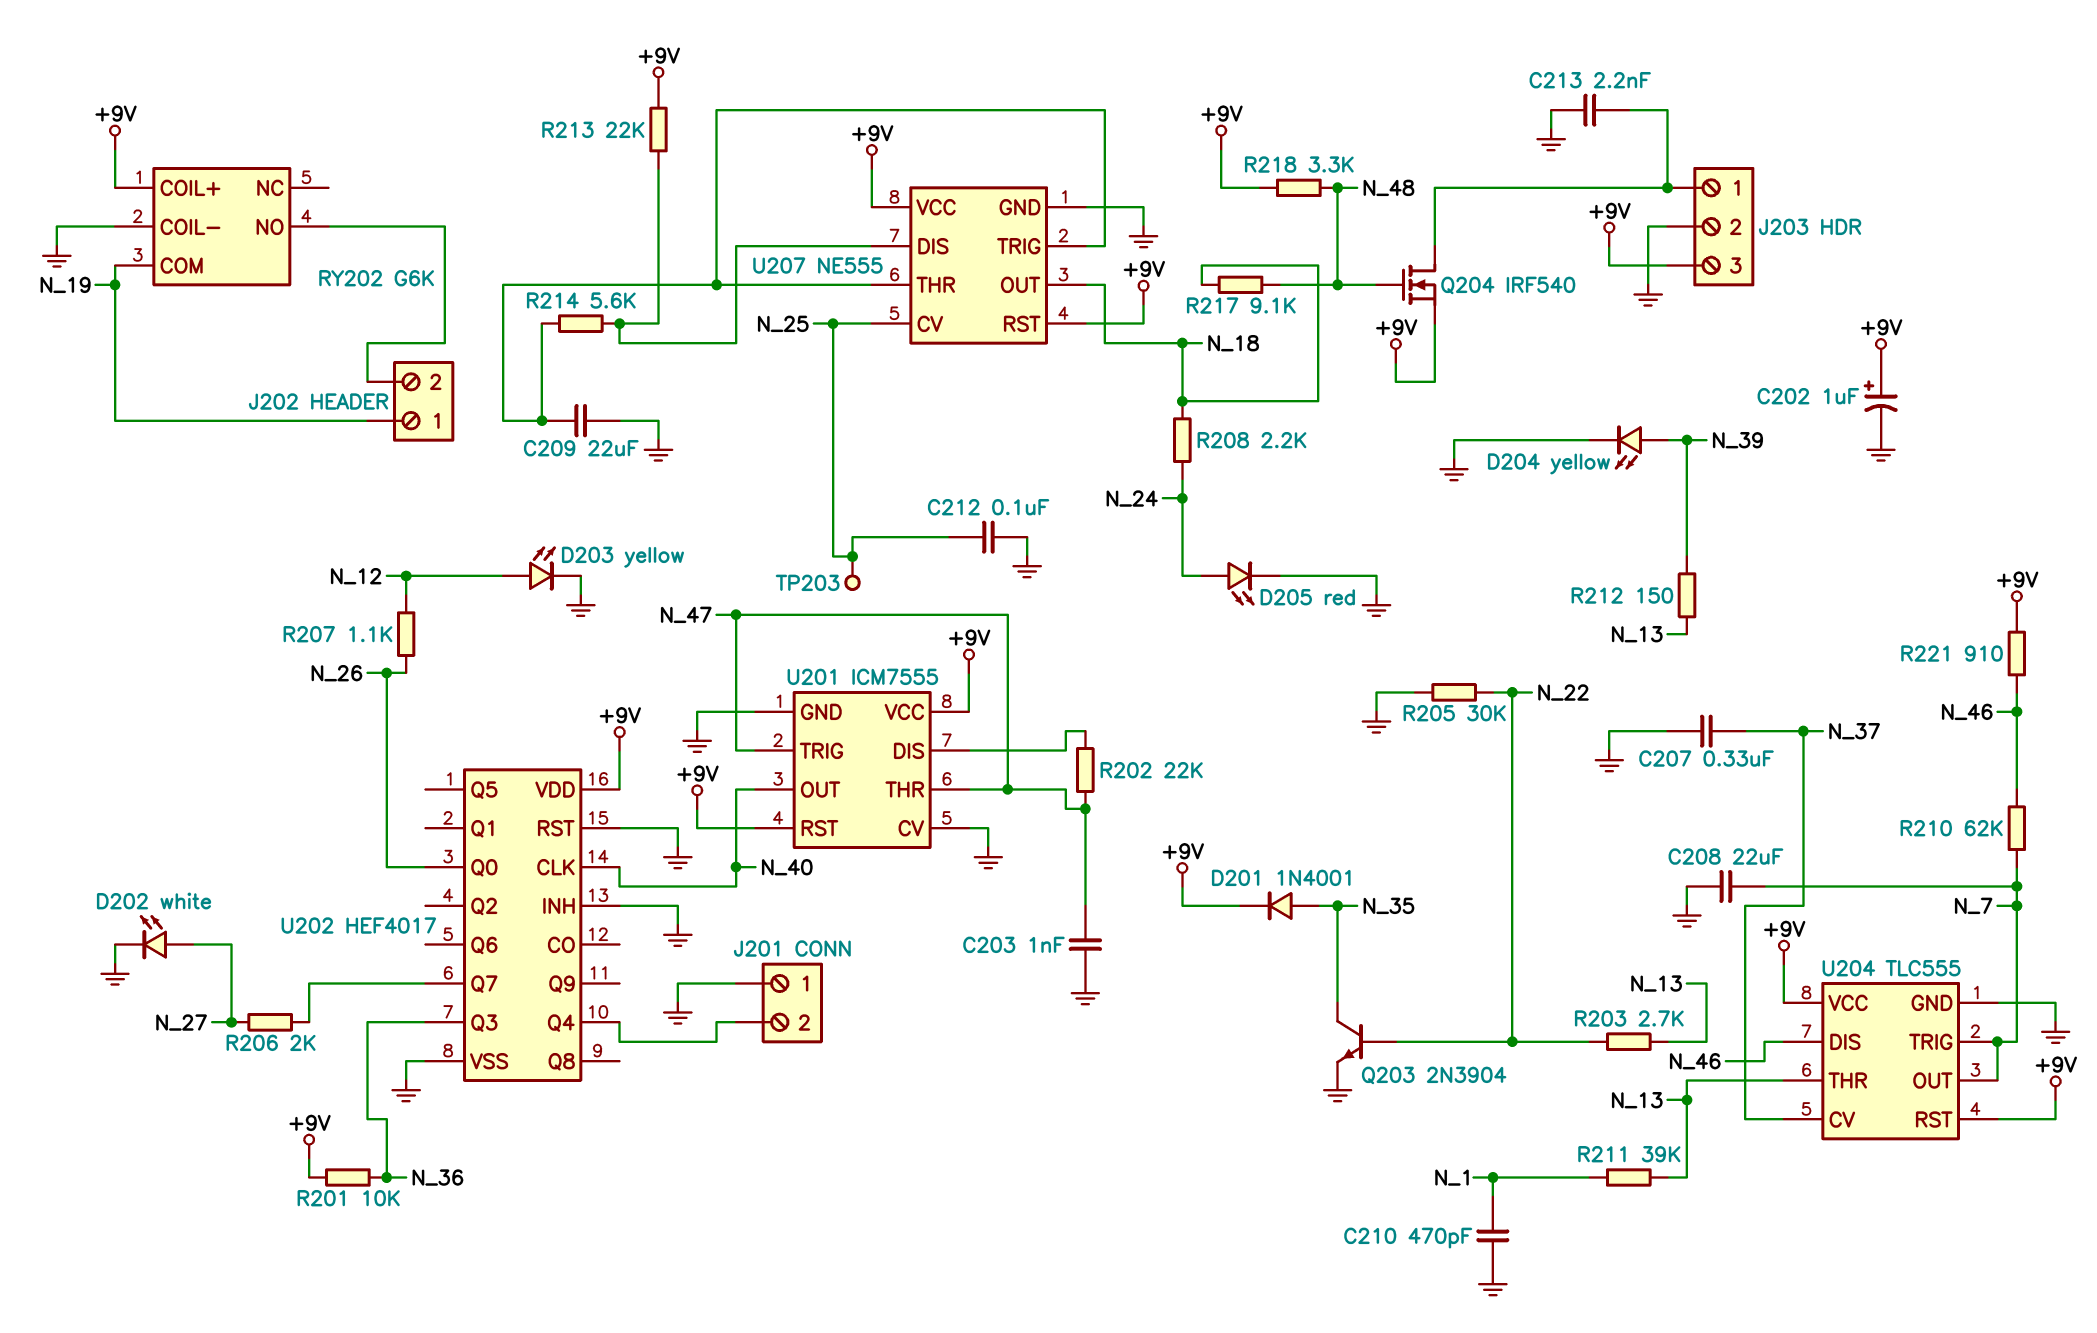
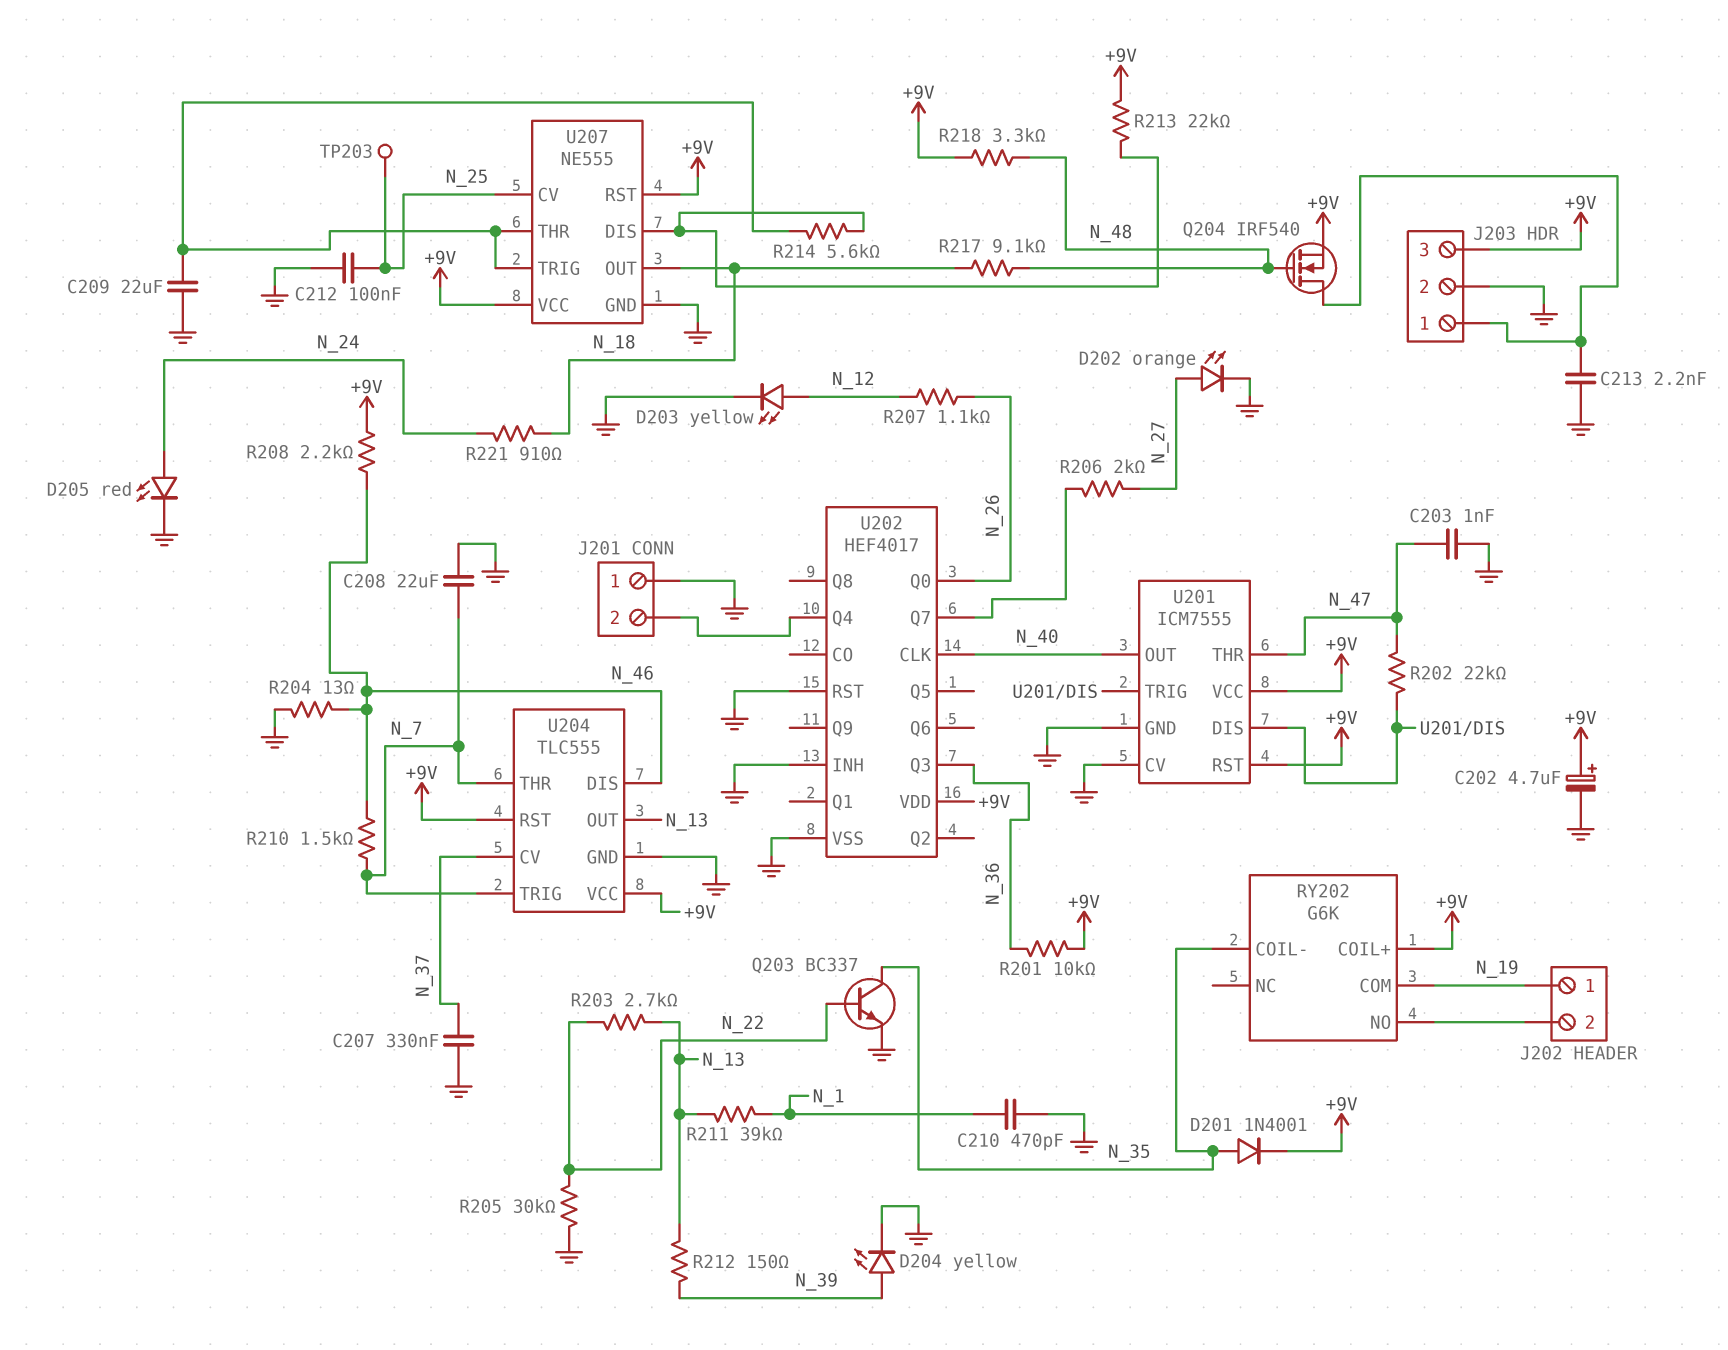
C202: 1uF (plus +9V, minus GND) -> 4.7uF (plus +9V, minus GND)
D202: LED white (A N_27, K GND) -> LED orange (A N_27, K GND)
Q203: NPN 2N3904 (B N_22, C N_35, E GND) -> NPN BC337 (B N_22, C N_35, E GND)
R204: none -> 13 (GND, N_46)
R208: 2.2k (N_18, N_24) -> 2.2k (+9V, N_46)
R210: 62k (N_7, N_46) -> 1.5k (N_7, N_46)
R221: 910 (+9V, N_46) -> 910 (N_18, N_24)
RY202 pin COIL-: GND -> N_35
U201 pin TRIG: N_47 -> U201/DIS
U204 pin OUT: N_7 -> N_13
U204 pin THR: N_13 -> N_7

